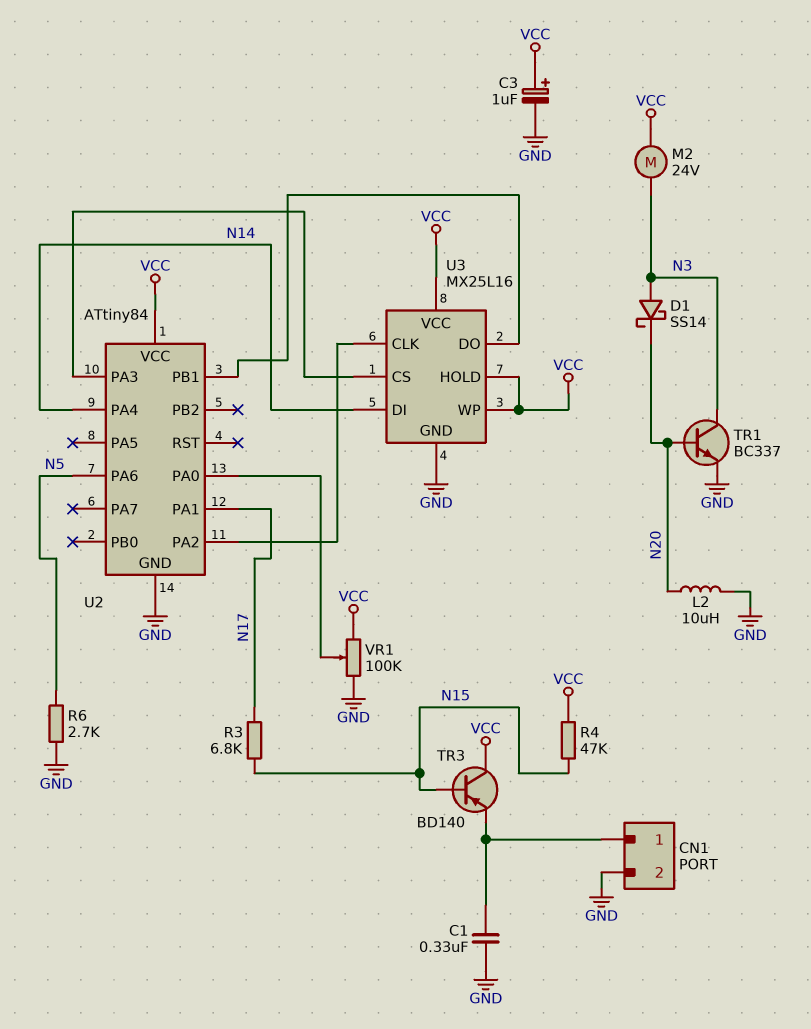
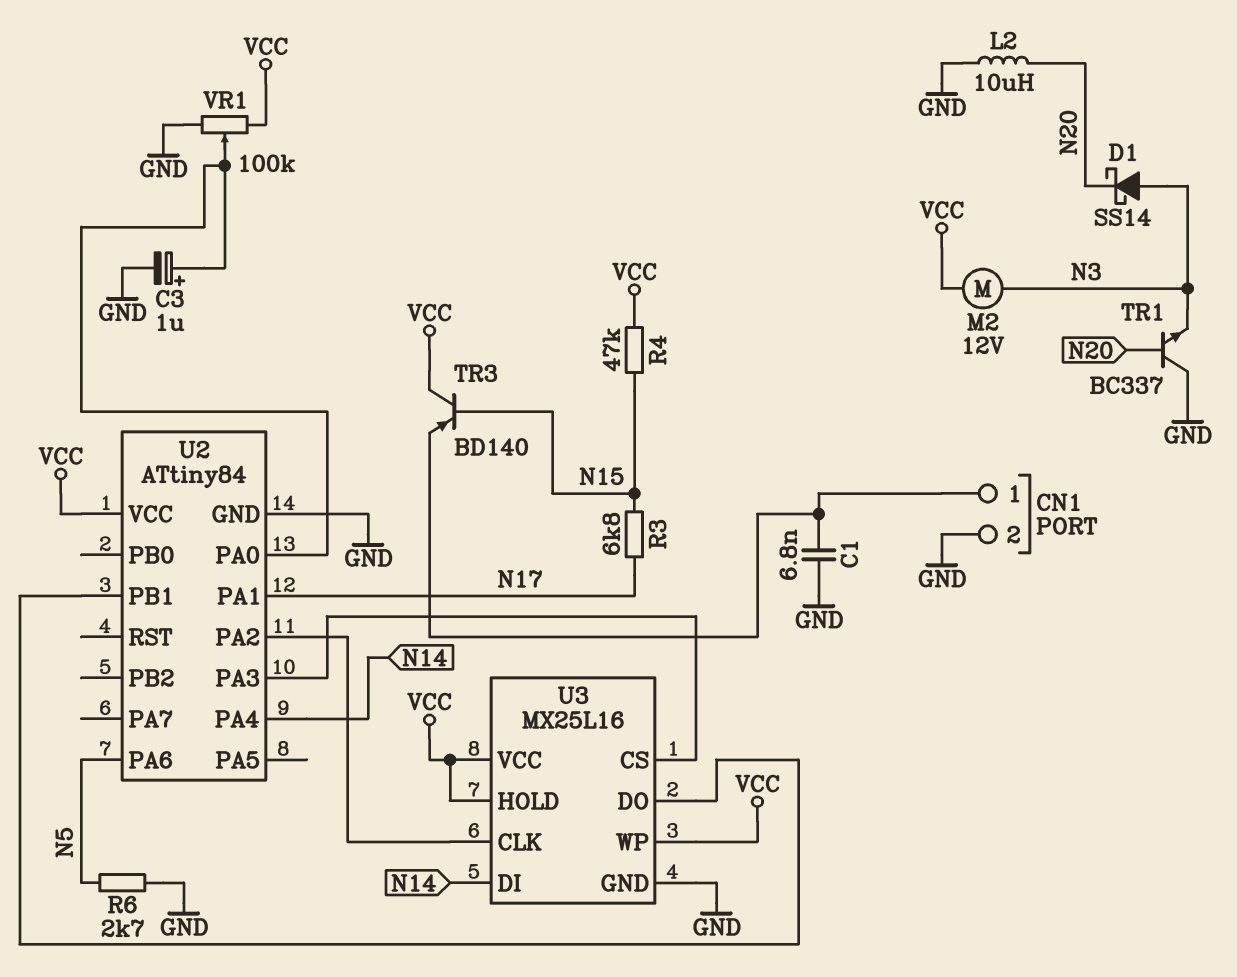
C1: 330nF (CN1/1, GND) -> 6.8nF (CN1/1, GND)
C3: 1uF (plus VCC, minus GND) -> 1uF (plus U2/PA0, minus GND)
M2: motor 24V (N3, VCC) -> motor 12V (N3, VCC)
TR1: NPN BC337 (B N20, C N3, E GND) -> NPN BC337 (B N20, C GND, E N3)

